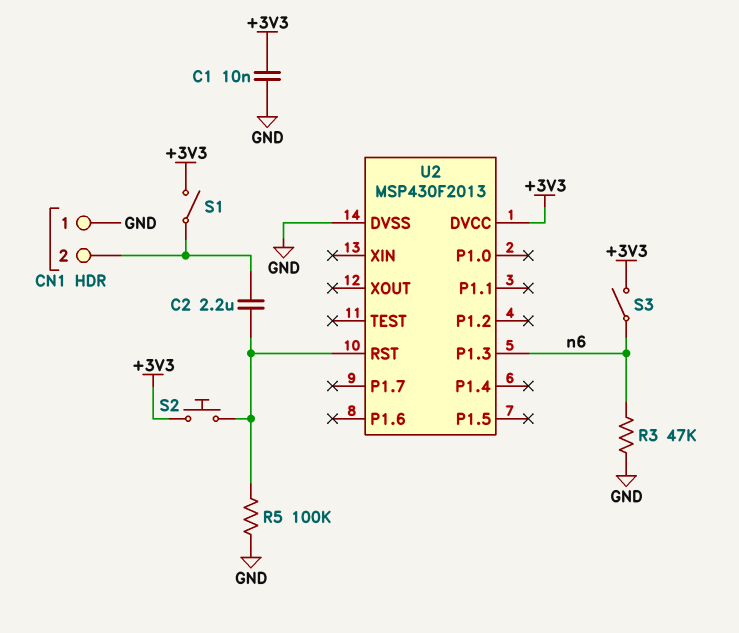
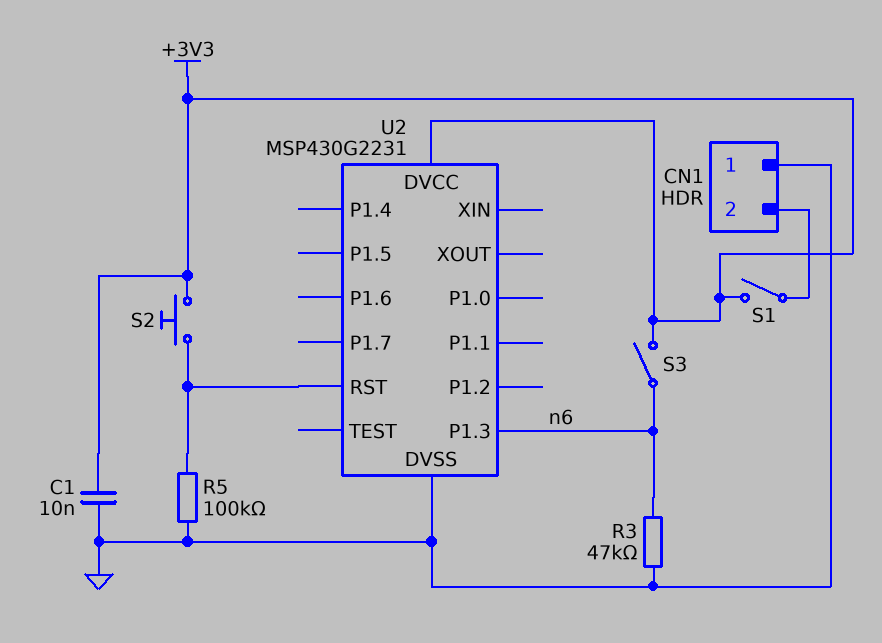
C2: 2.2uF (CN1/2, U2/RST) -> none
U2: MSP430F2013 -> MSP430G2231

